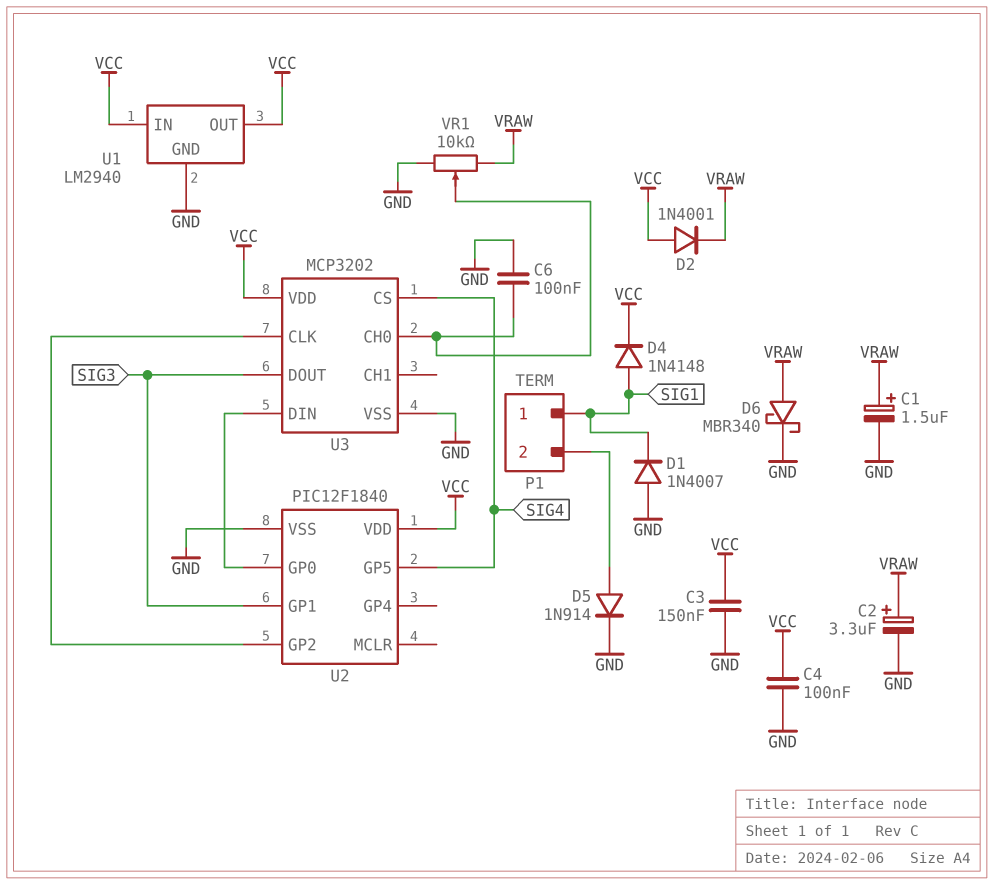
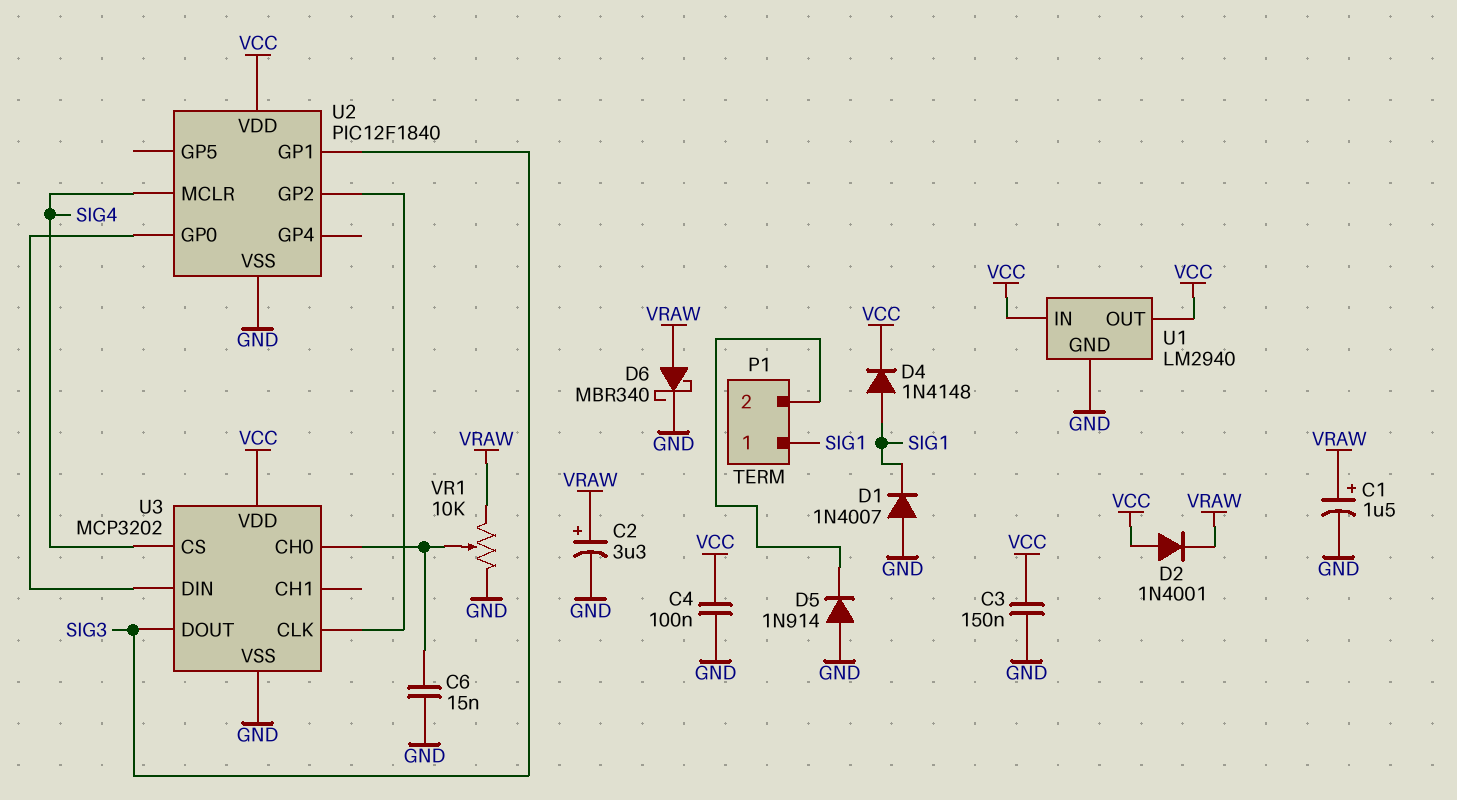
C6: 100nF (GND, U3/CH0) -> 15nF (GND, U3/CH0)
D5: diode 1N914 (A P1/2, K GND) -> diode 1N914 (A GND, K P1/2)
U2 pin GP5: SIG4 -> none
U2 pin MCLR: none -> SIG4

